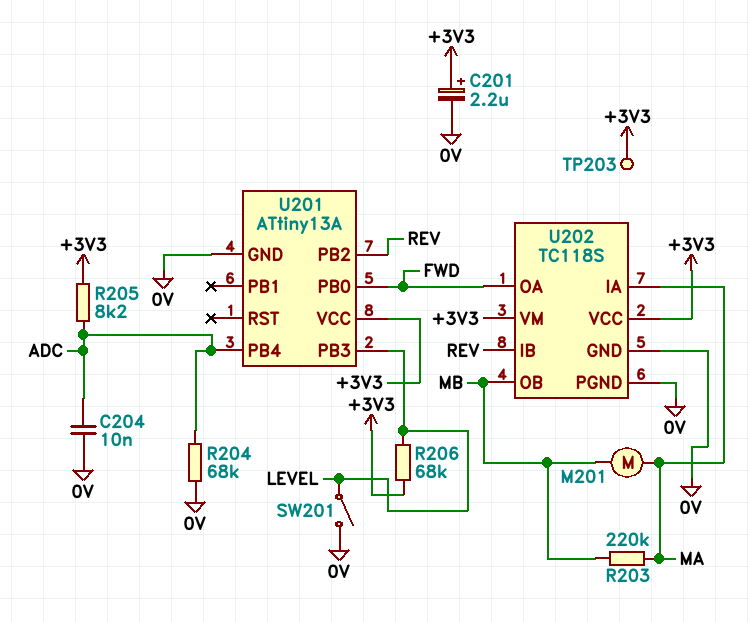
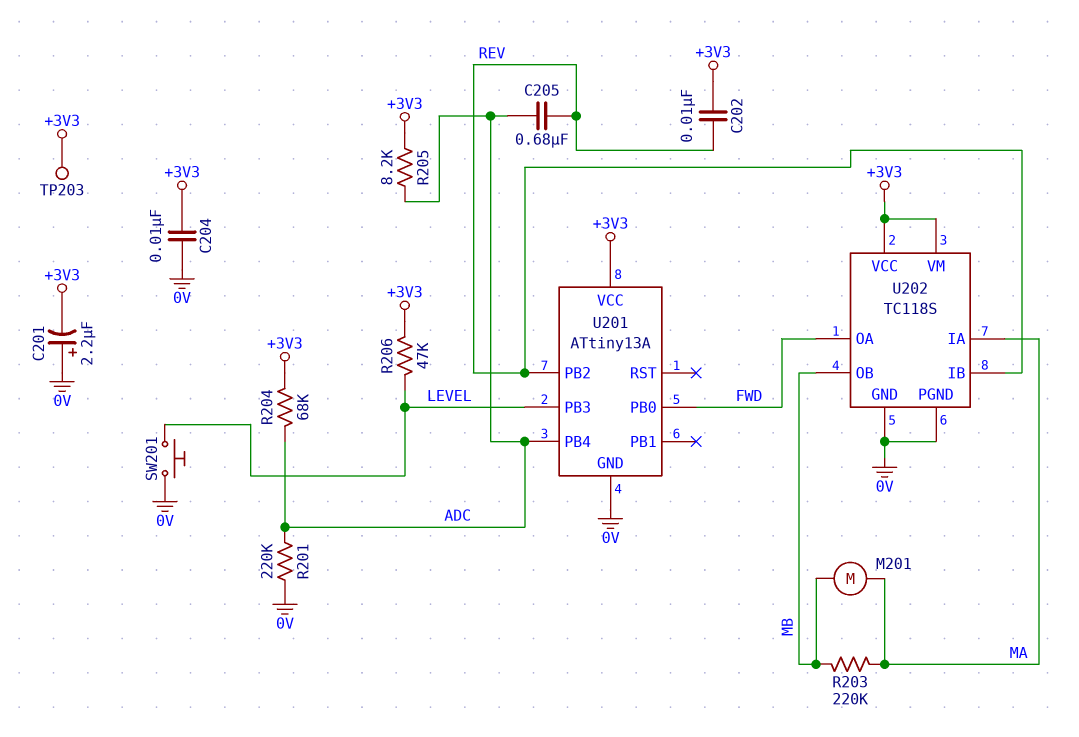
C201: 2.2uF (plus +3V3, minus 0V) -> 2.2uF (plus 0V, minus +3V3)
C202: none -> 10nF (+3V3, REV)
C204: 10nF (0V, ADC) -> 10nF (+3V3, 0V)
C205: none -> 680nF (ADC, REV)
R201: none -> 220k (0V, ADC)
R204: 68k (0V, ADC) -> 68k (+3V3, ADC)
R206: 68k (+3V3, LEVEL) -> 47k (+3V3, LEVEL)
SW201: switch (0V, LEVEL) -> button (0V, LEVEL)

